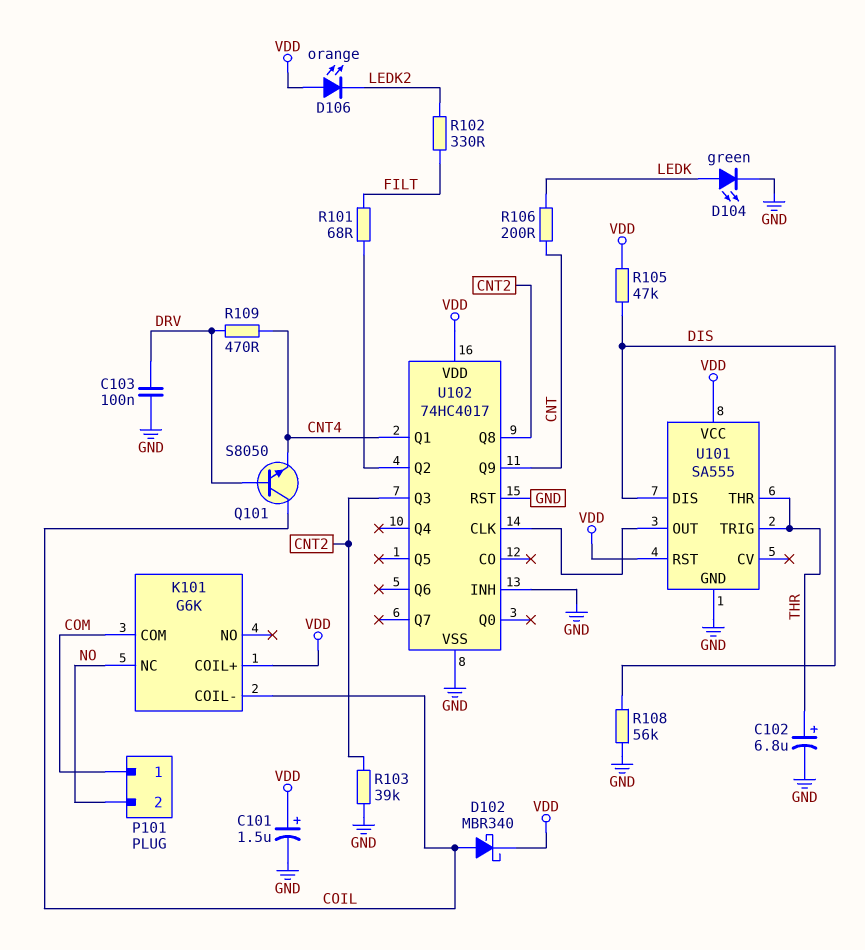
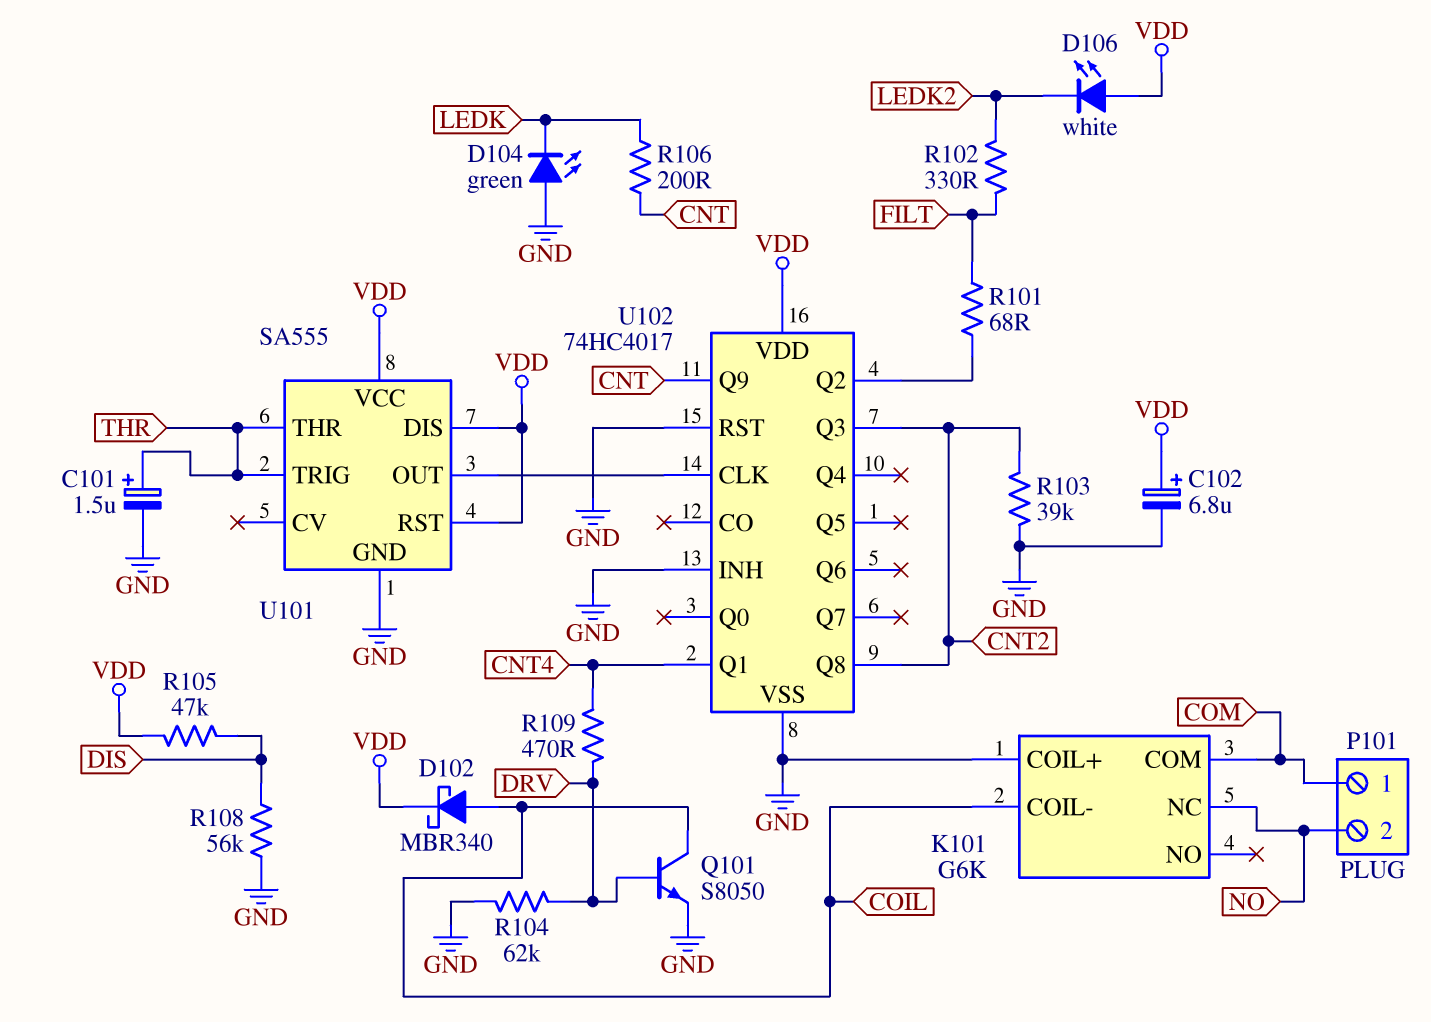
C101: 1.5uF (plus VDD, minus GND) -> 1.5uF (plus THR, minus GND)
C102: 6.8uF (plus THR, minus GND) -> 6.8uF (plus VDD, minus GND)
C103: 100nF (DRV, GND) -> none
D104: LED green (A LEDK, K GND) -> LED green (A GND, K LEDK)
D106: LED orange (A VDD, K LEDK2) -> LED white (A VDD, K LEDK2)
K101 pin COIL+: VDD -> GND
Q101: NPN S8050 (B DRV, C COIL, E CNT4) -> NPN S8050 (B DRV, C COIL, E GND)
R104: none -> 62k (DRV, GND)
U101 pin DIS: DIS -> VDD

